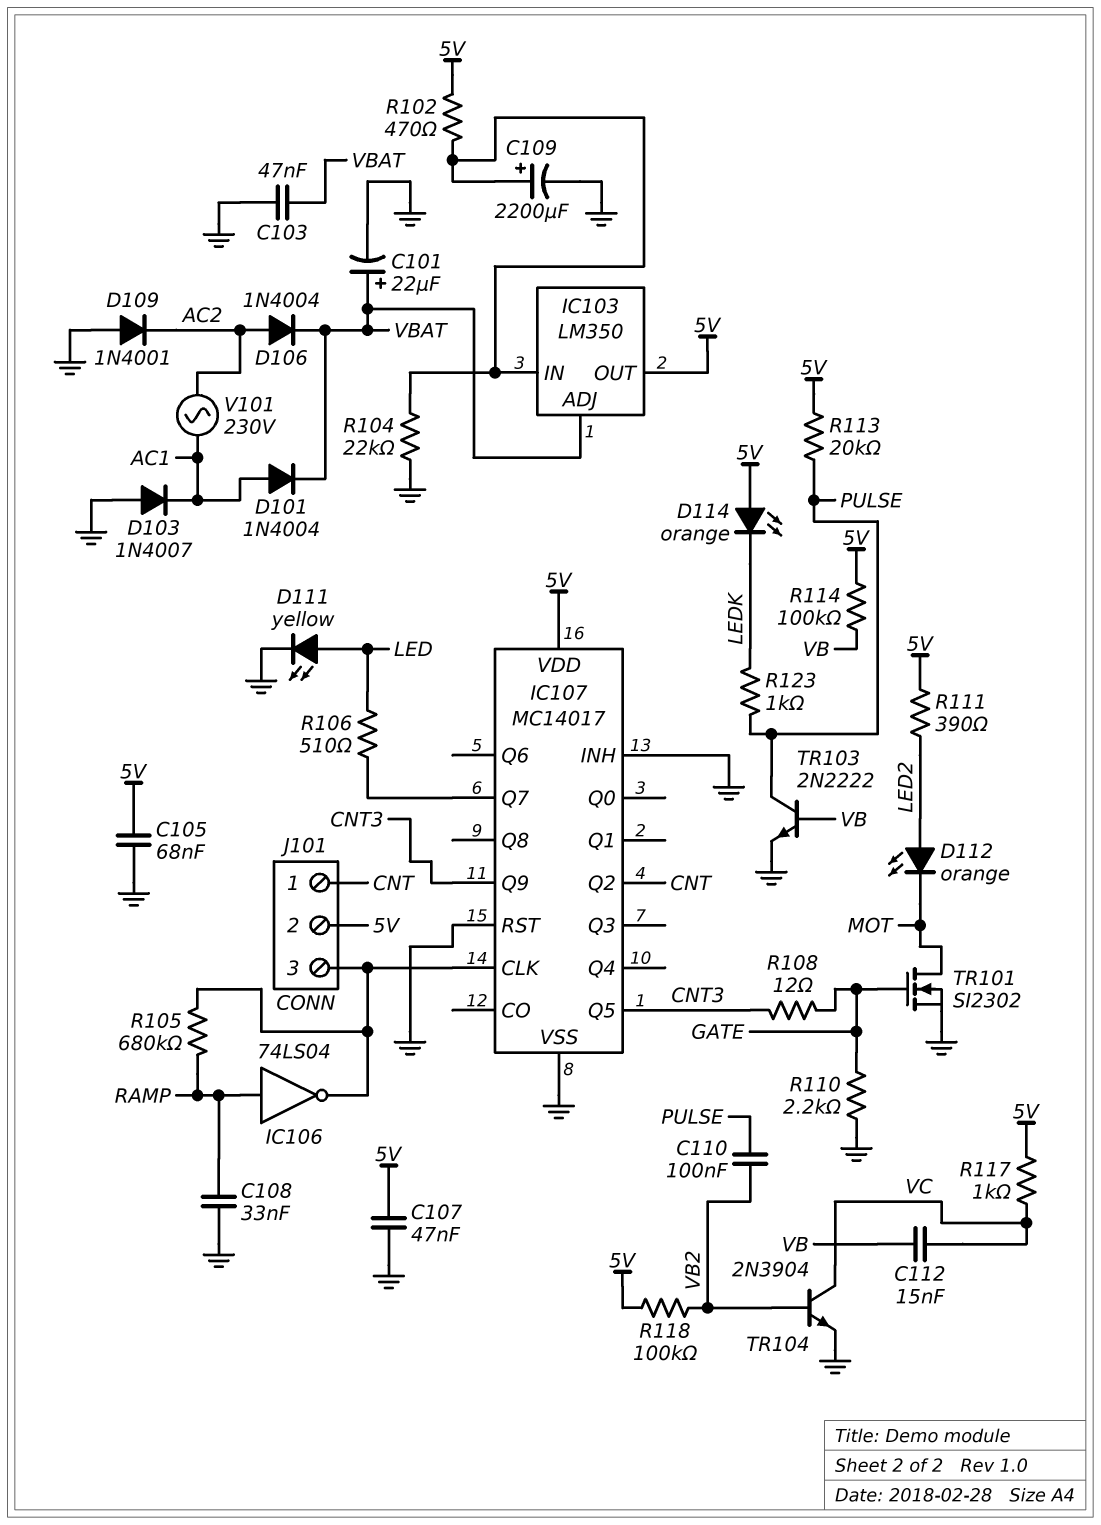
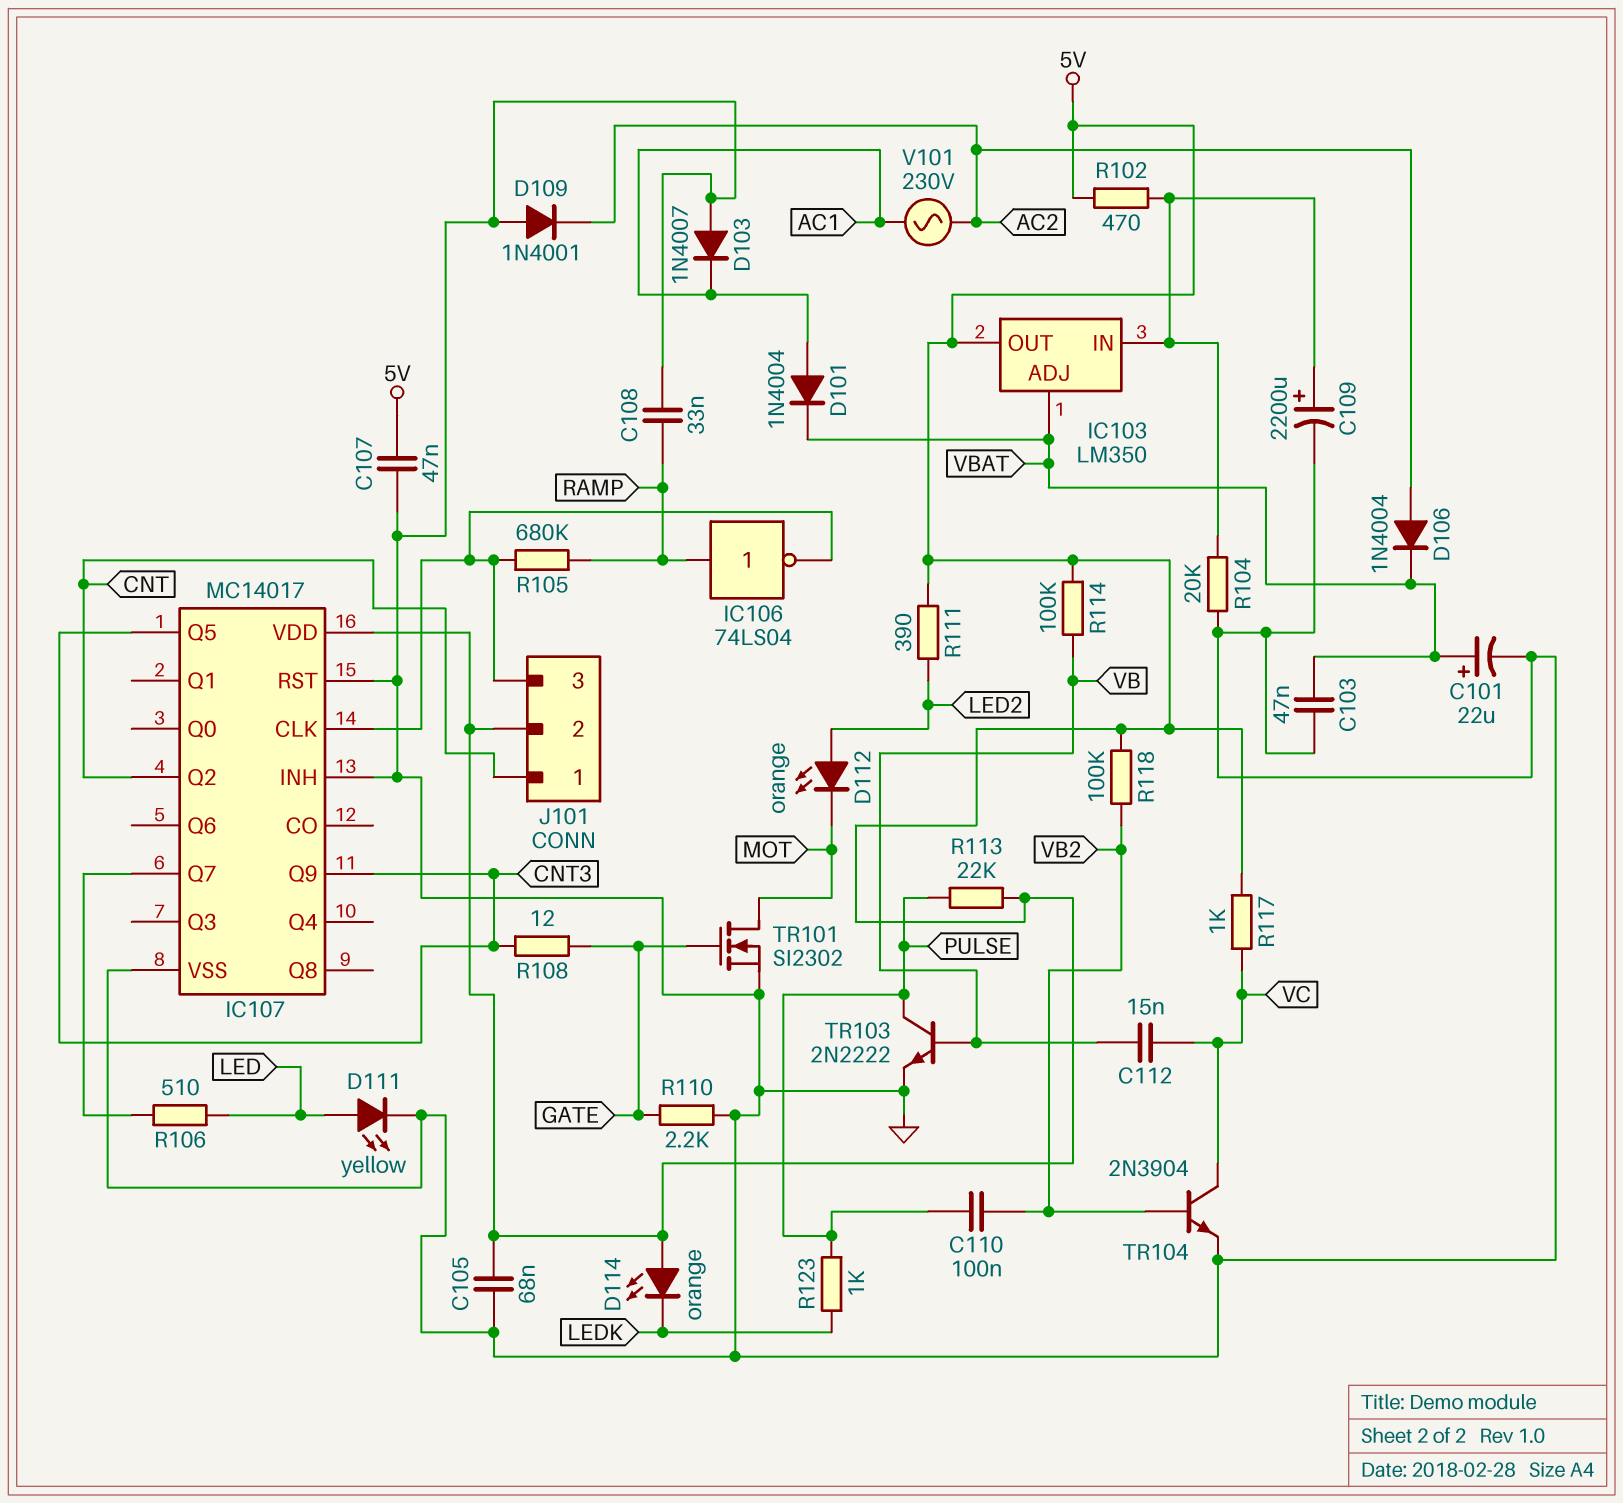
R104: 22k (GND, IC103/IN) -> 20k (GND, IC103/IN)
R113: 20k (5V, PULSE) -> 22k (5V, PULSE)

